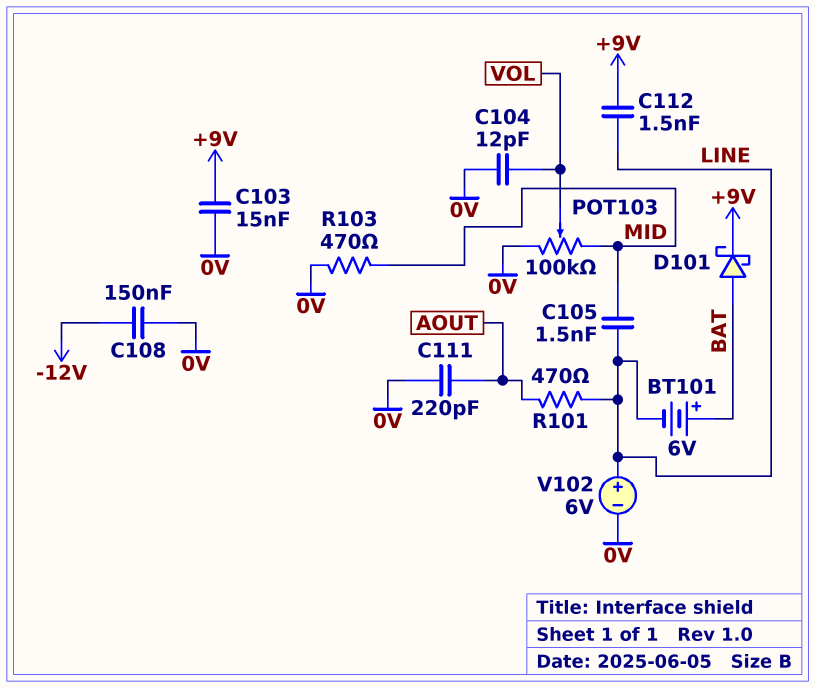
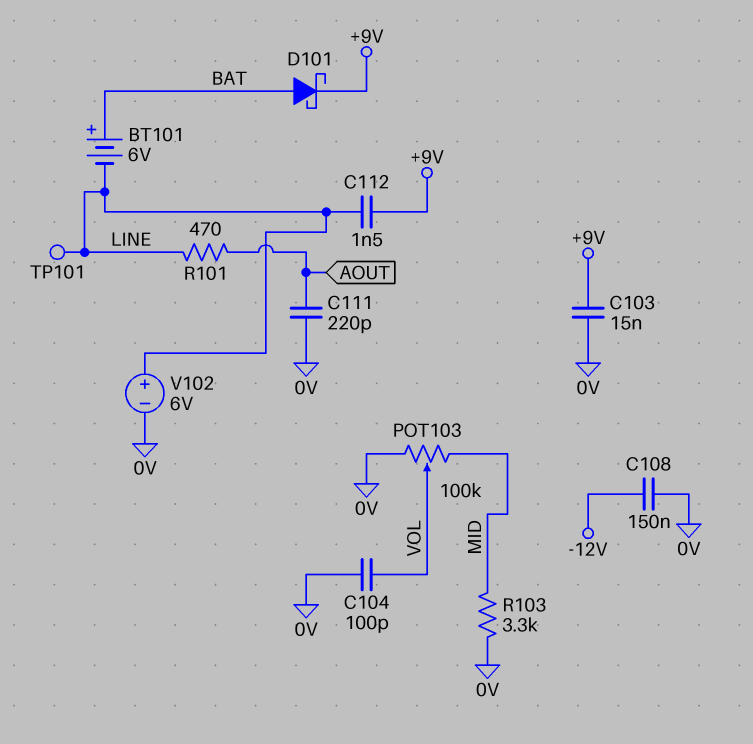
C104: 12pF (0V, VOL) -> 100pF (0V, VOL)
C105: 1.5nF (LINE, MID) -> none
R103: 470 (0V, MID) -> 3.3k (0V, MID)
TP101: none -> test point (LINE)

